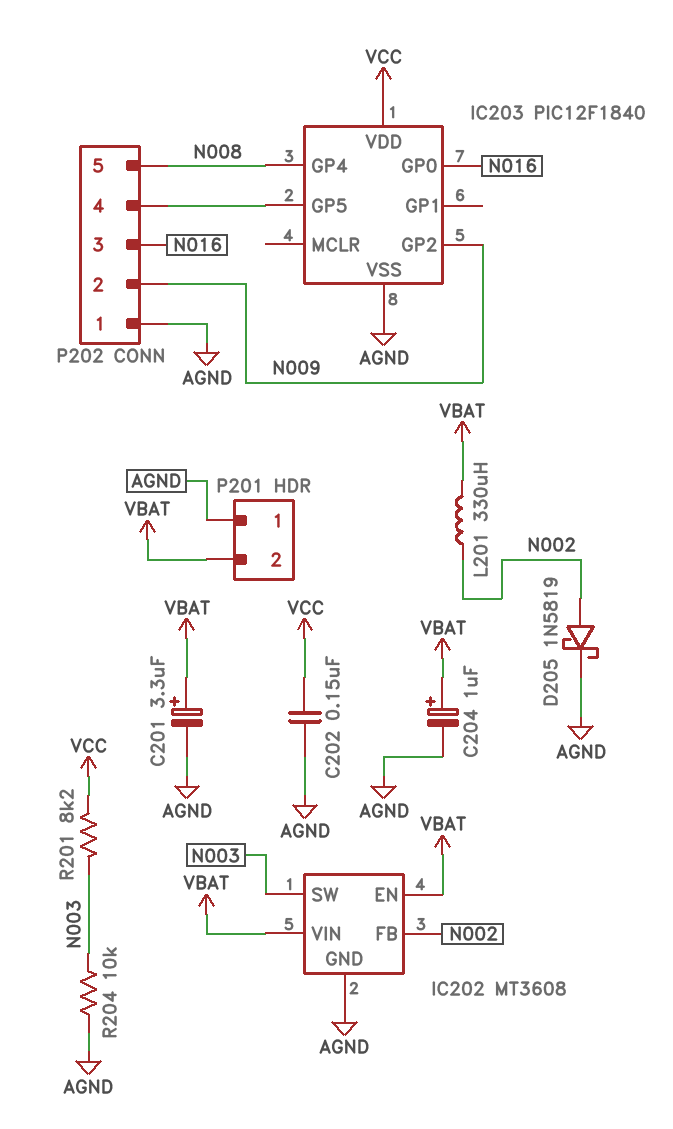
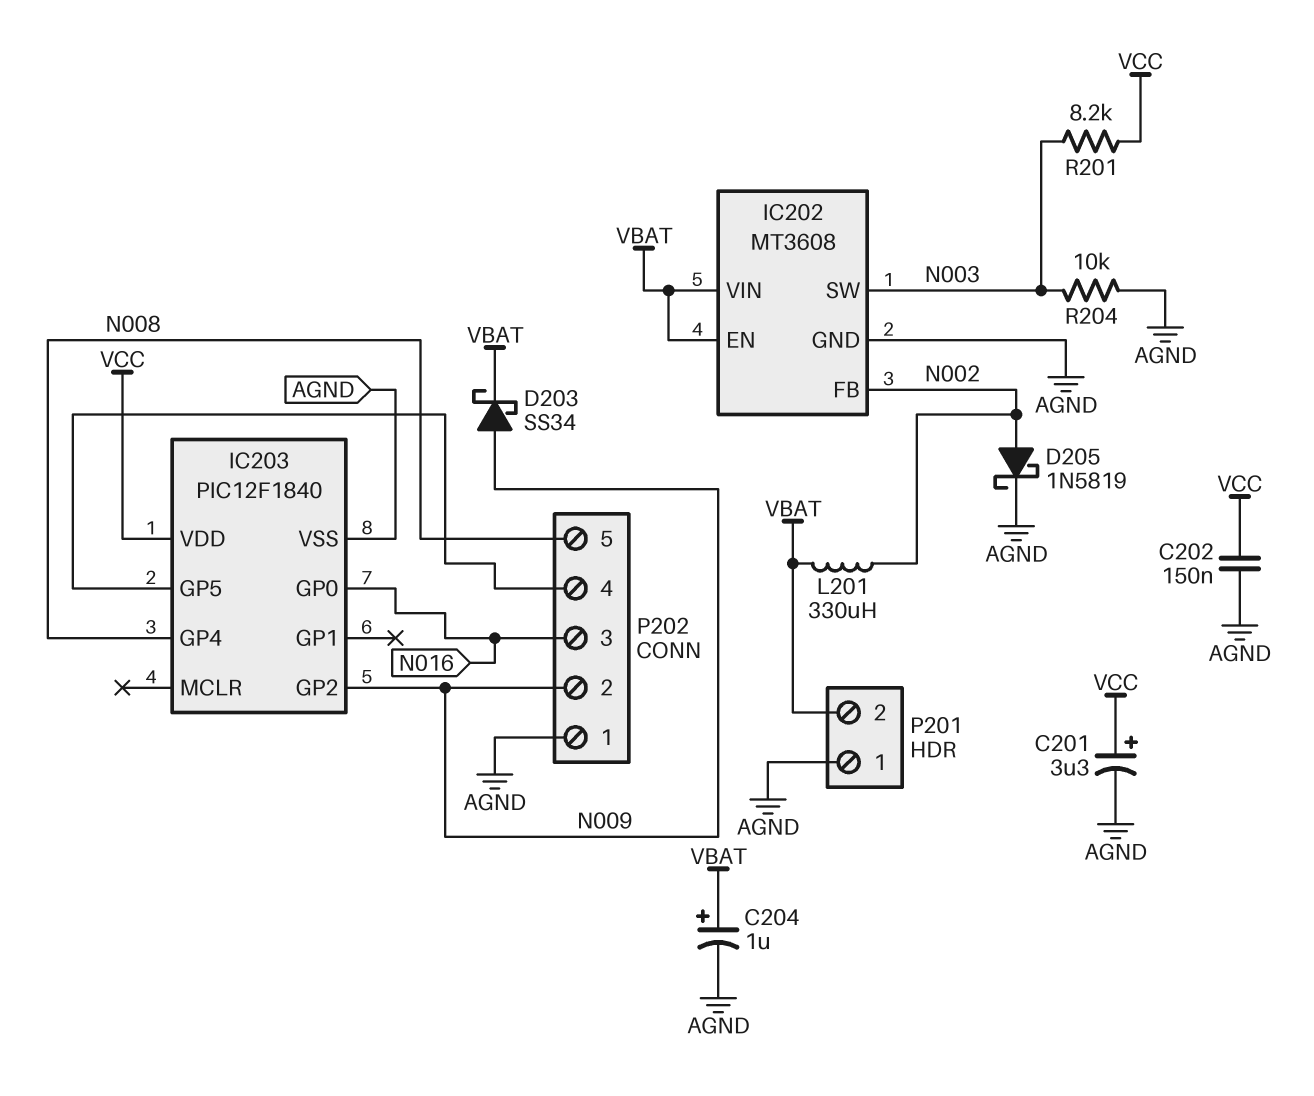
C201: 3.3uF (plus VBAT, minus AGND) -> 3.3uF (plus VCC, minus AGND)
D203: none -> schottky SS34 (A N009, K VBAT)

